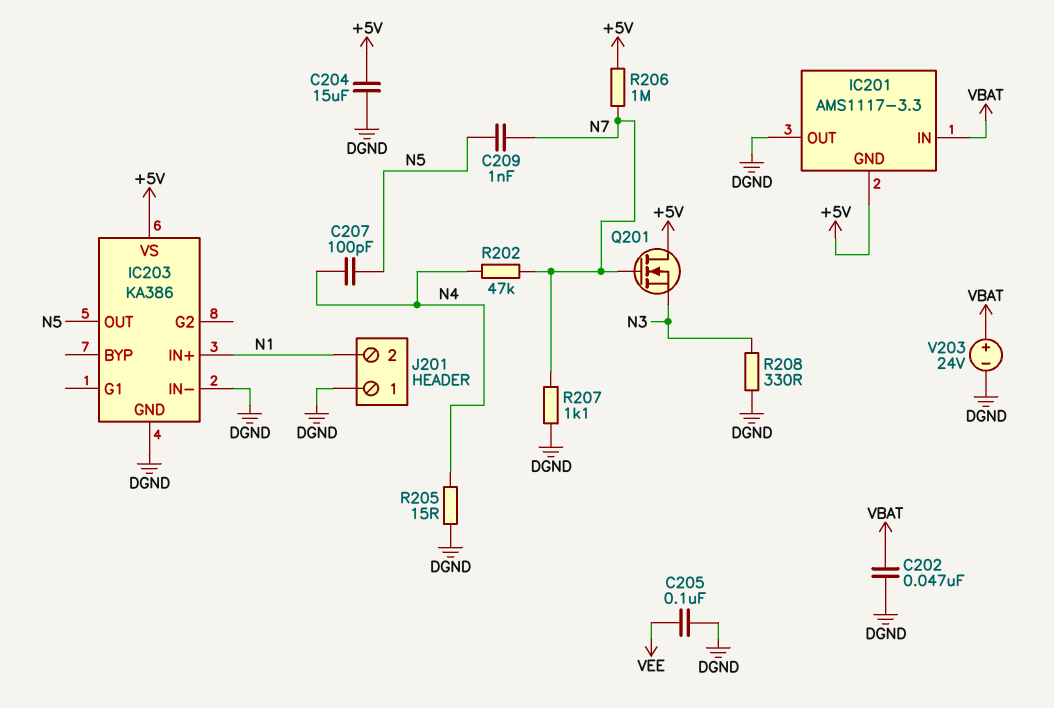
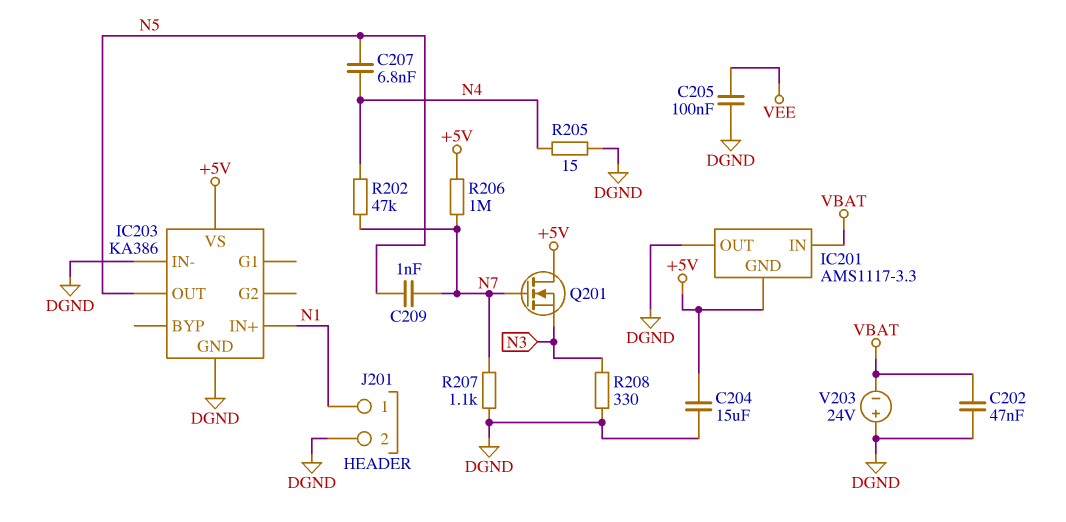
C207: 100pF (N4, N5) -> 6.8nF (N4, N5)
J201 pin 1: DGND -> N1
J201 pin 2: N1 -> DGND
V203: 24V (plus VBAT, minus DGND) -> 24V (plus DGND, minus VBAT)

